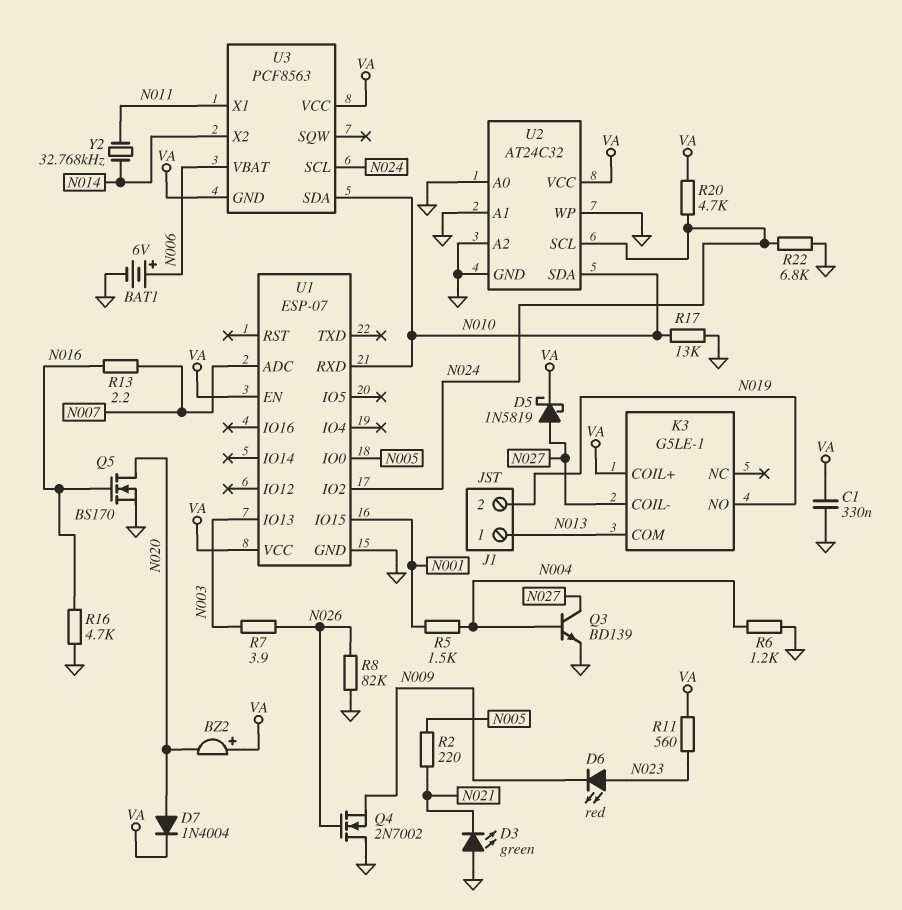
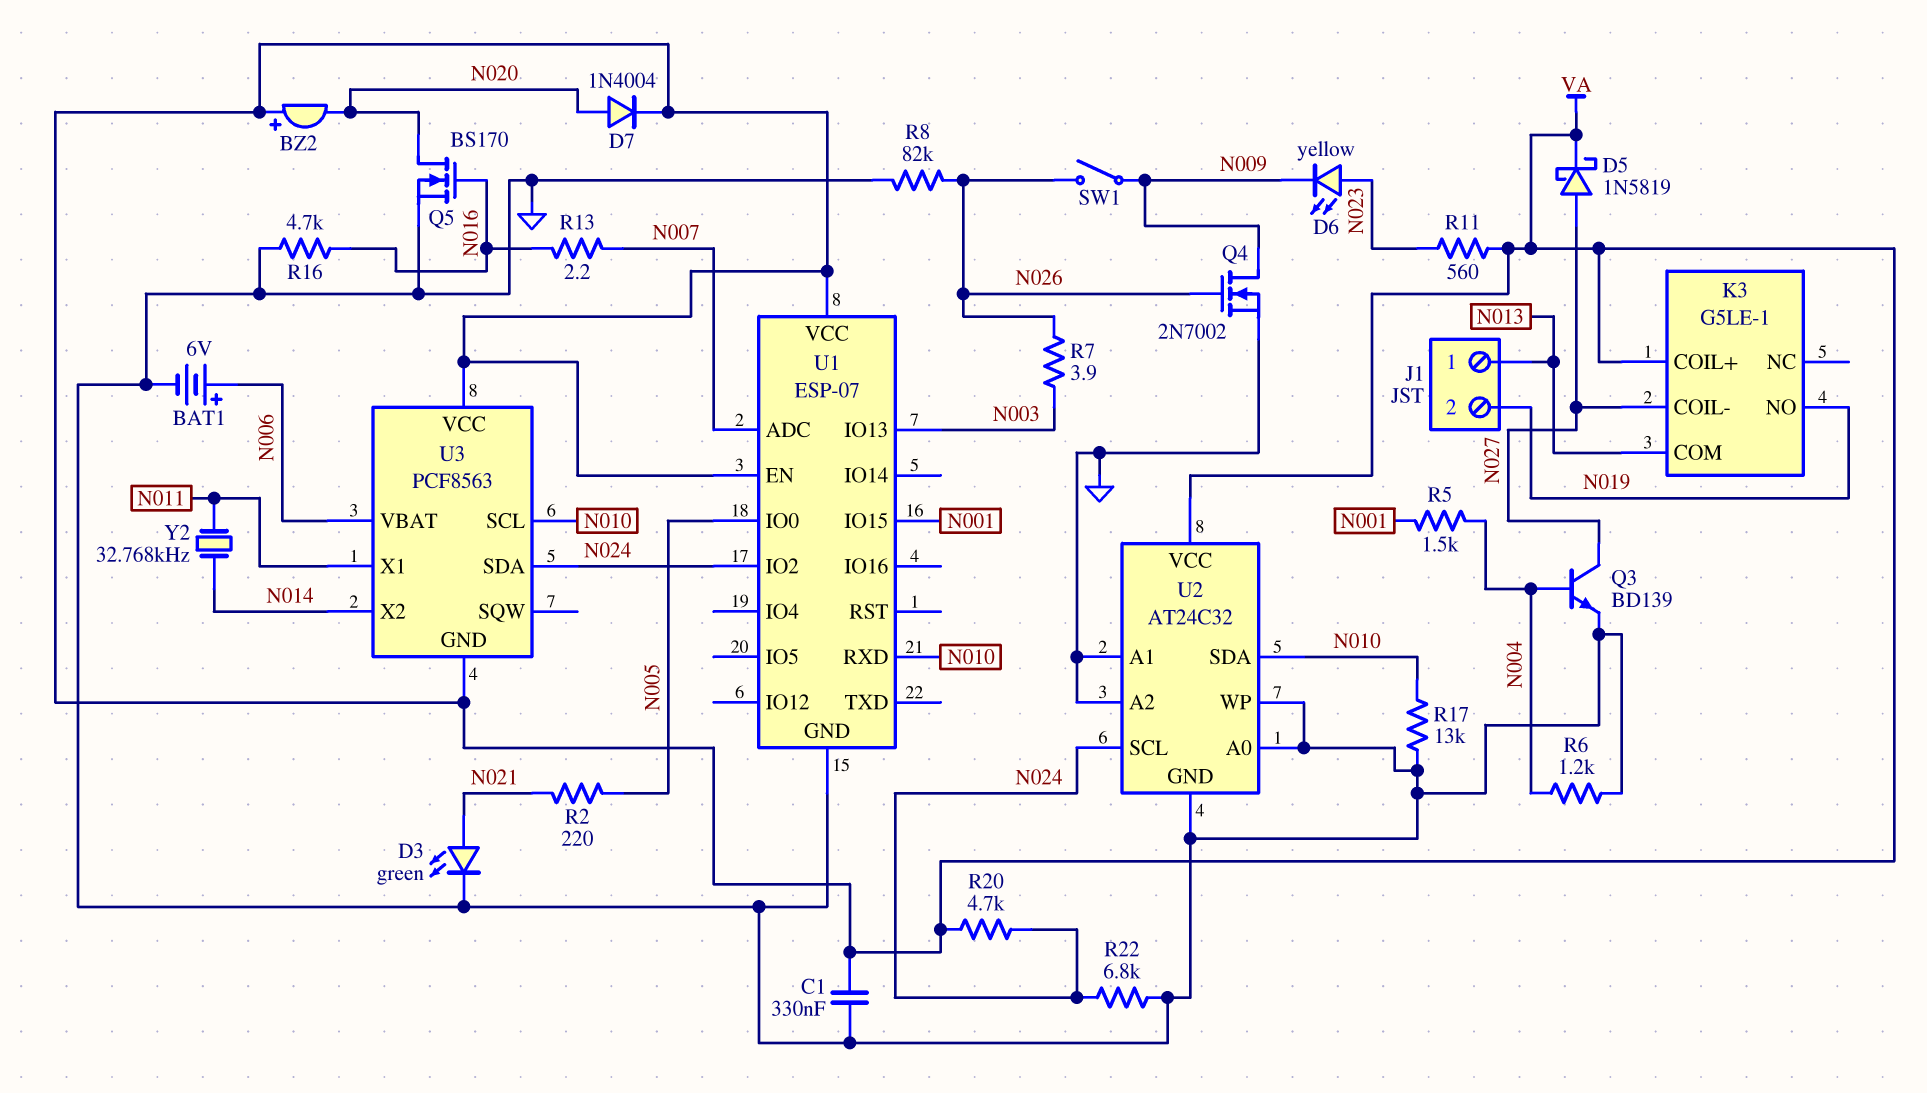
D3: LED green (A GND, K N021) -> LED green (A N021, K GND)
D6: LED red (A N023, K N009) -> LED yellow (A N023, K N009)
Q4: NMOS 2N7002 (G N026, D GND, S N009) -> NMOS 2N7002 (G N026, D N009, S GND)
SW1: none -> switch (N009, N026)
U3 pin SCL: N024 -> N010
U3 pin SDA: N010 -> N024

